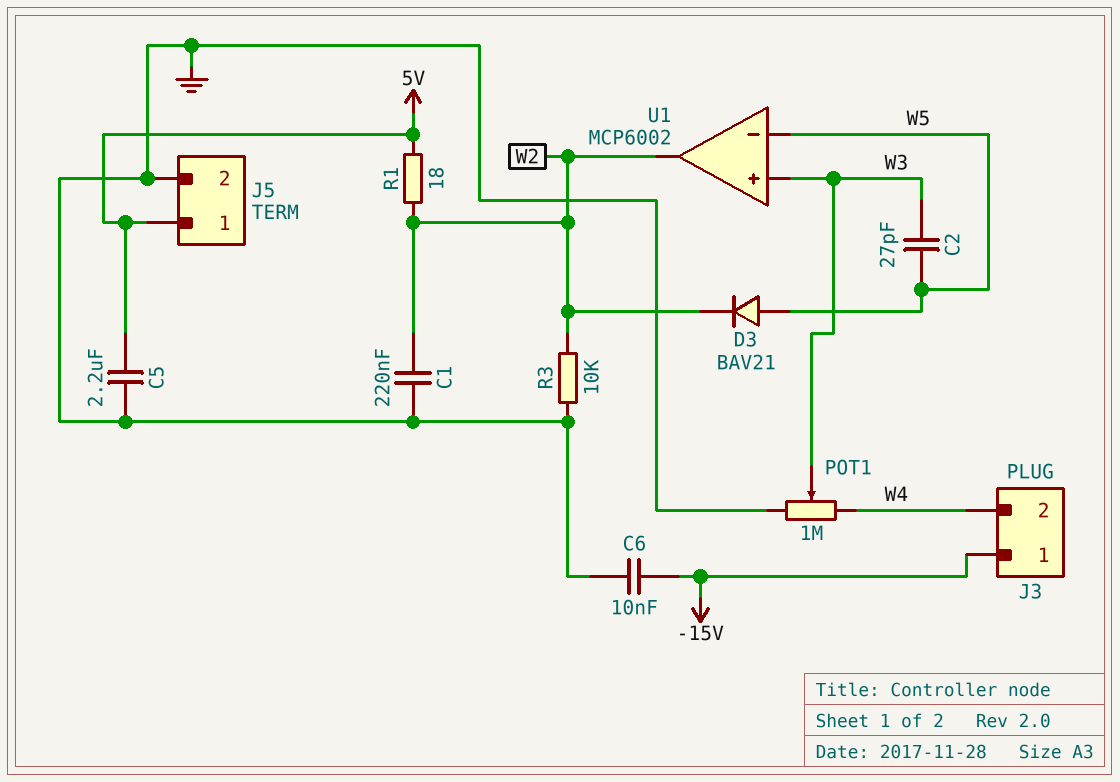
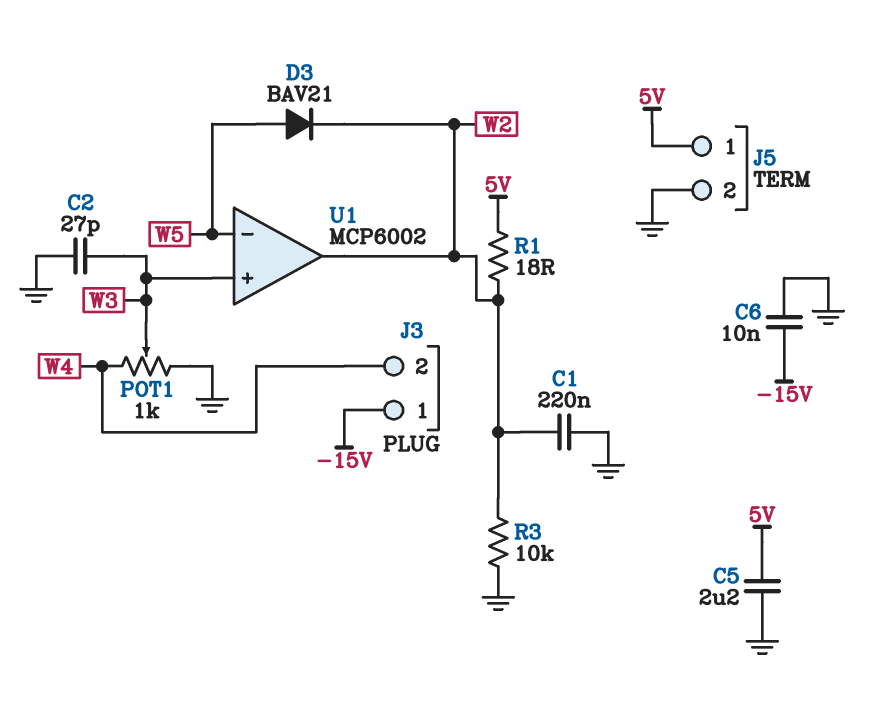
C2: 27pF (W3, W5) -> 27pF (GND, W3)
POT1: 1M (GND, W4, wiper W3) -> 1k (GND, W4, wiper W3)

